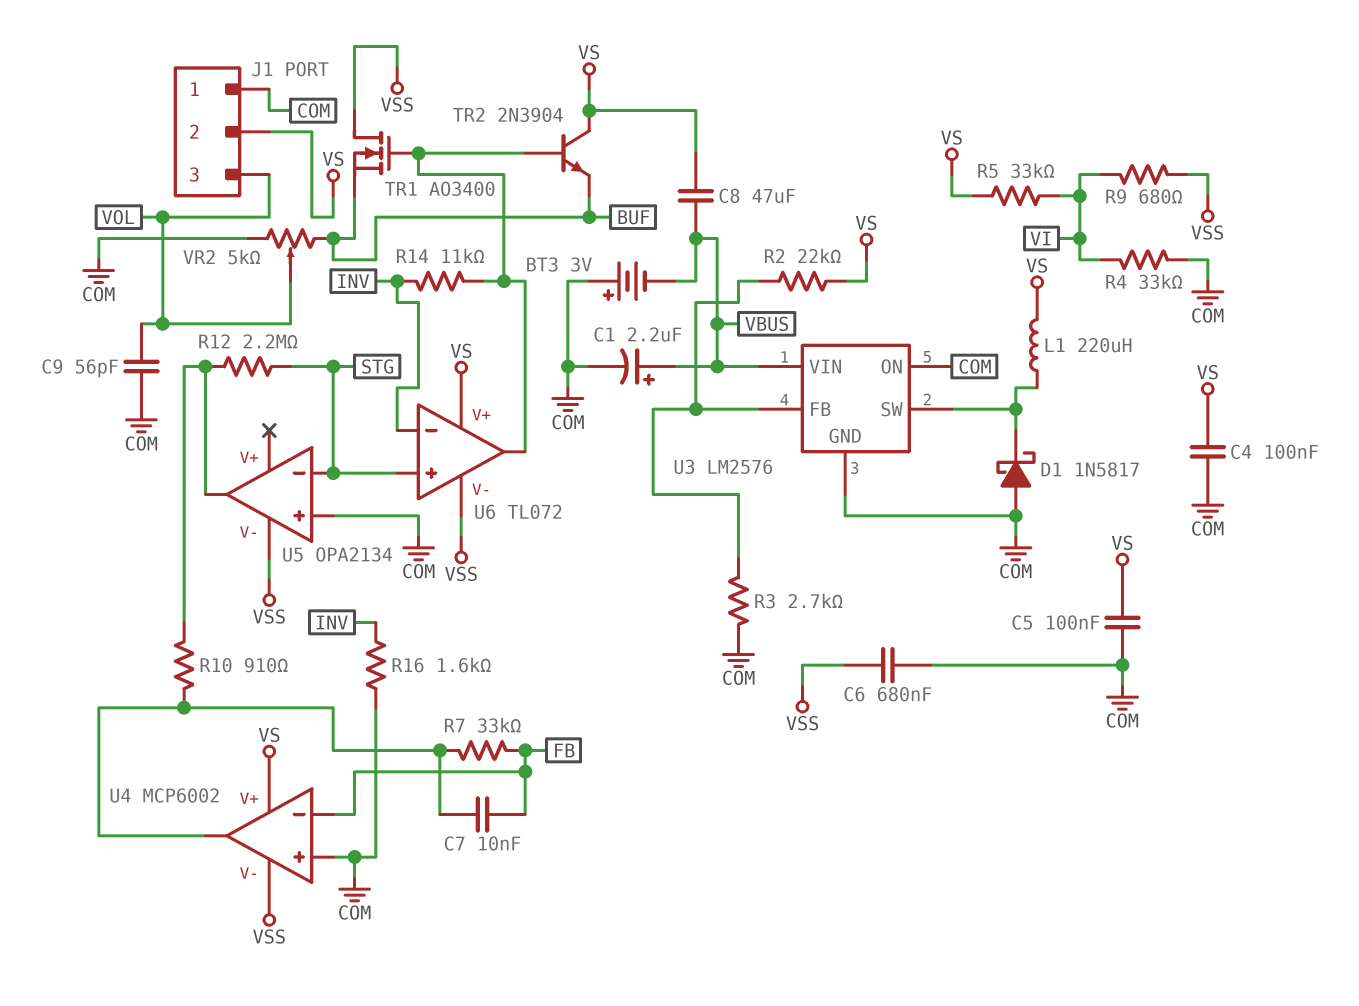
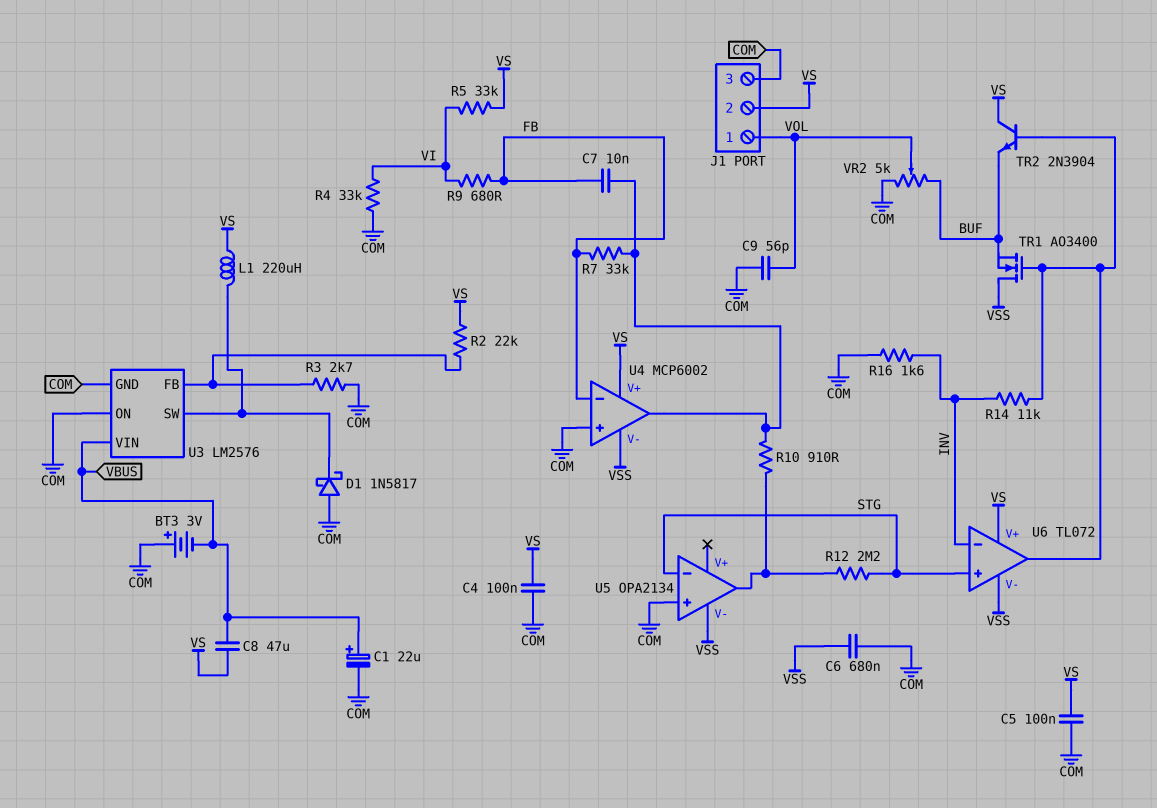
C1: 2.2uF (plus VBUS, minus COM) -> 22uF (plus VBUS, minus COM)
J1 pin 1: COM -> VOL
J1 pin 3: VOL -> COM
R9: 680 (VI, VSS) -> 680 (FB, VI)

